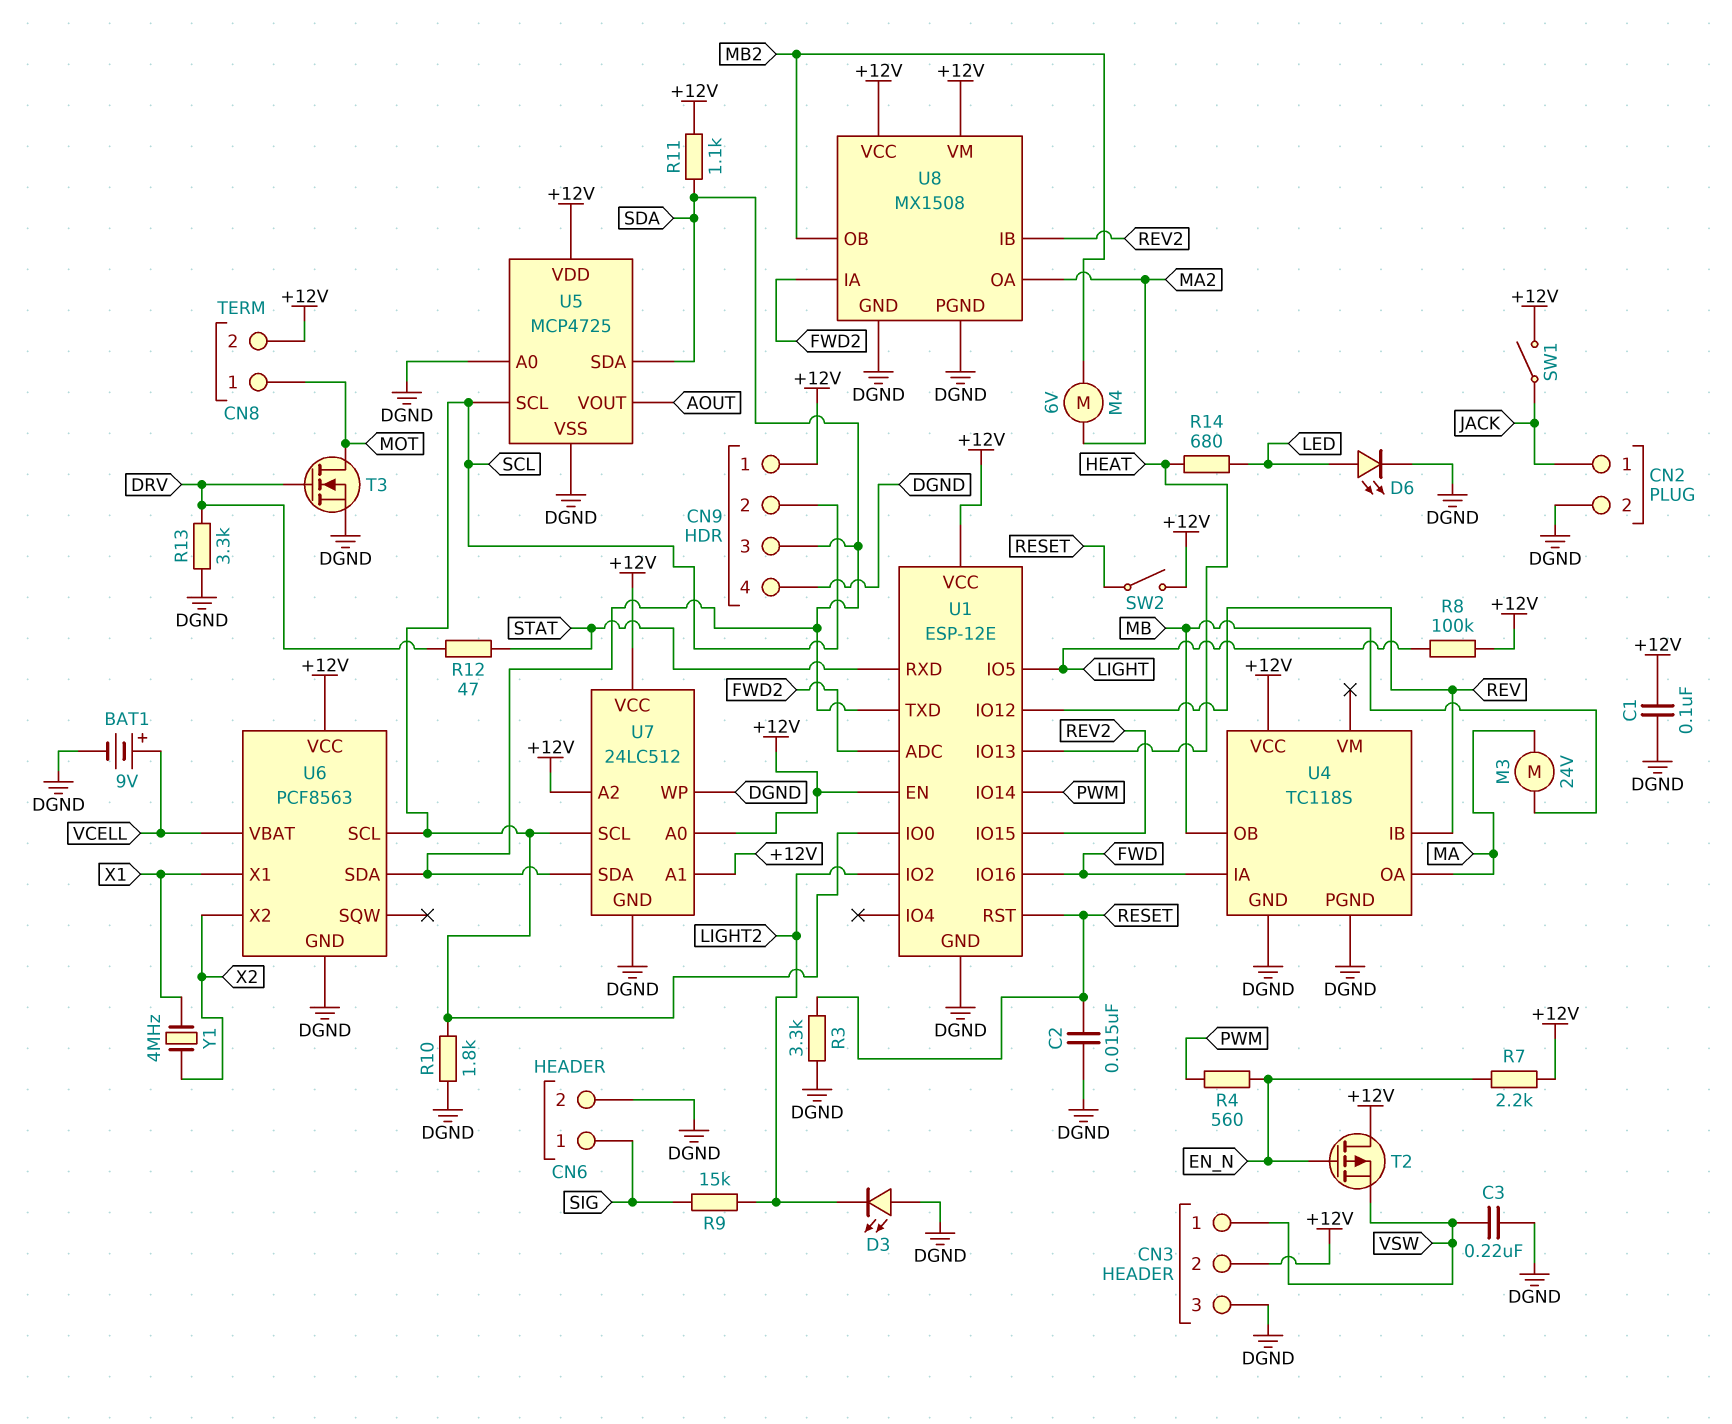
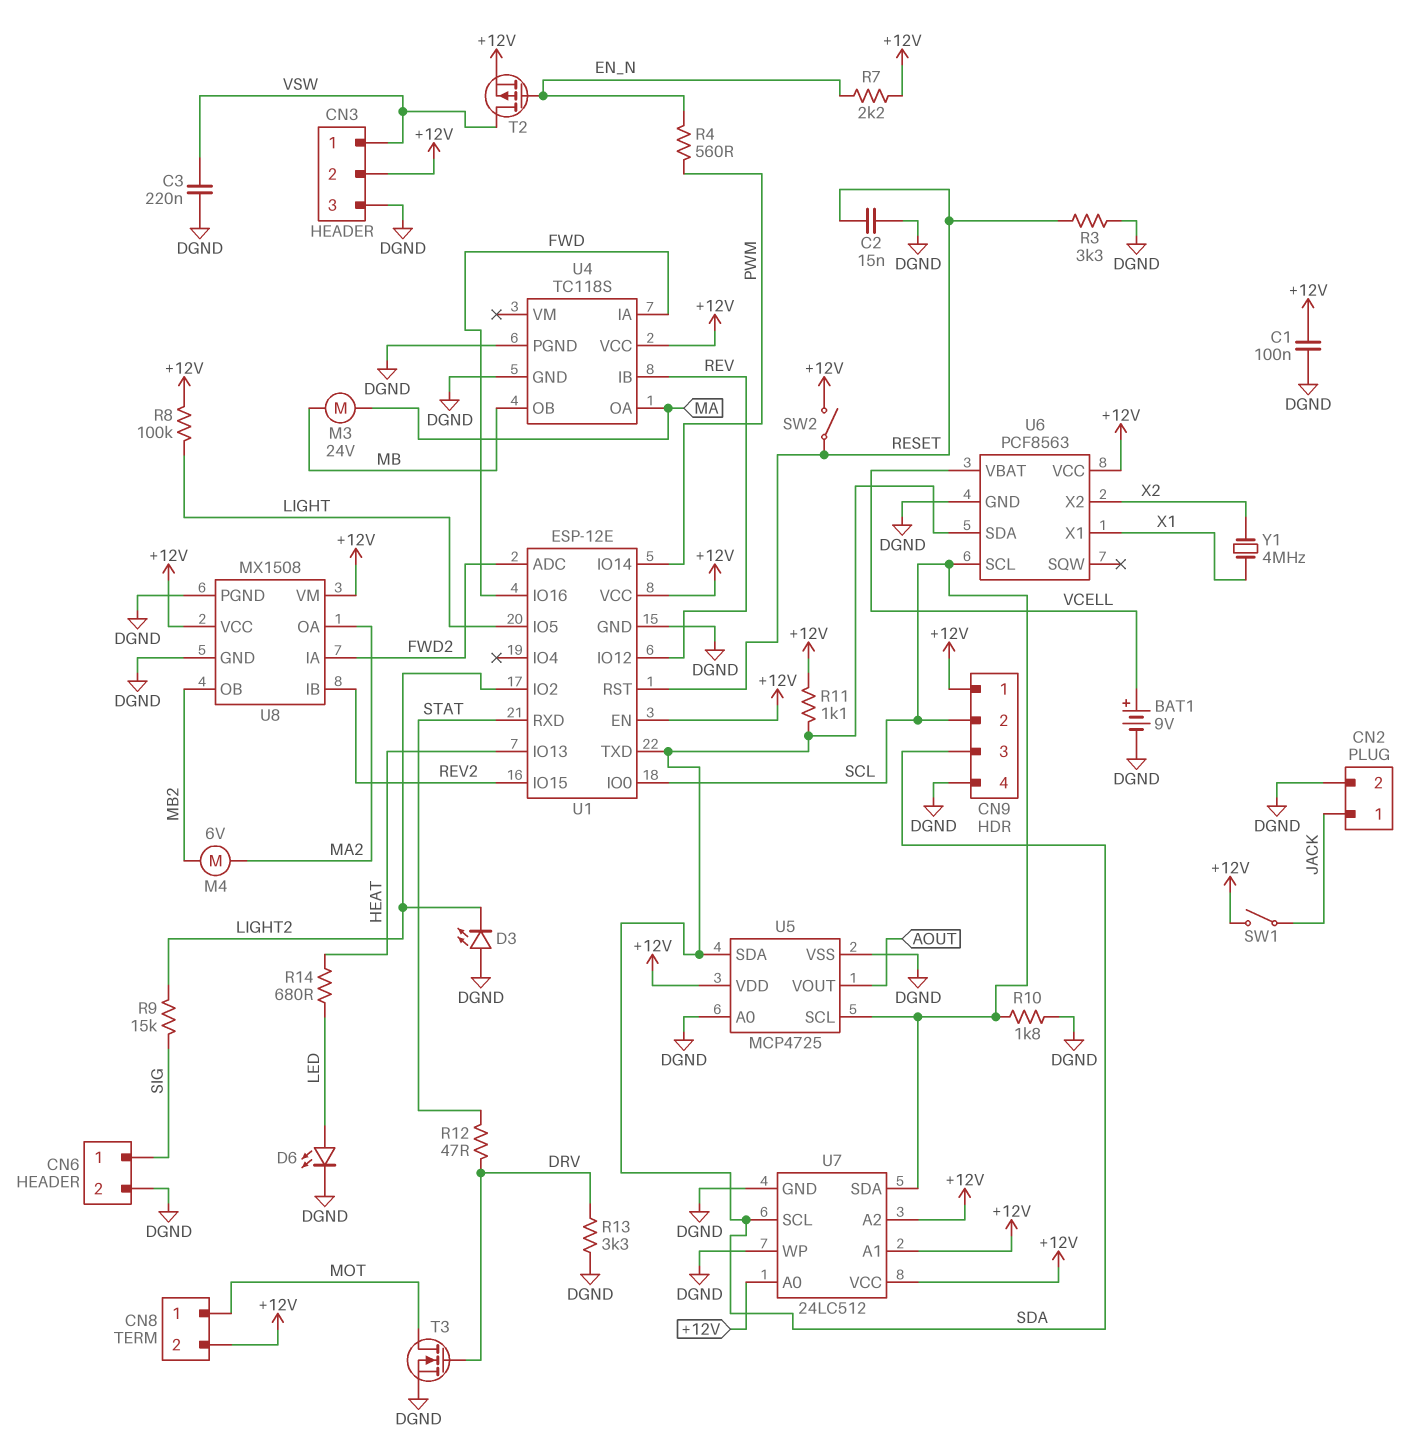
T2: PMOS (G EN_N, D +12V, S VSW) -> PMOS (G EN_N, D VSW, S +12V)
U7 pin SCL: SCL -> SDA
U7 pin SDA: SDA -> SCL

